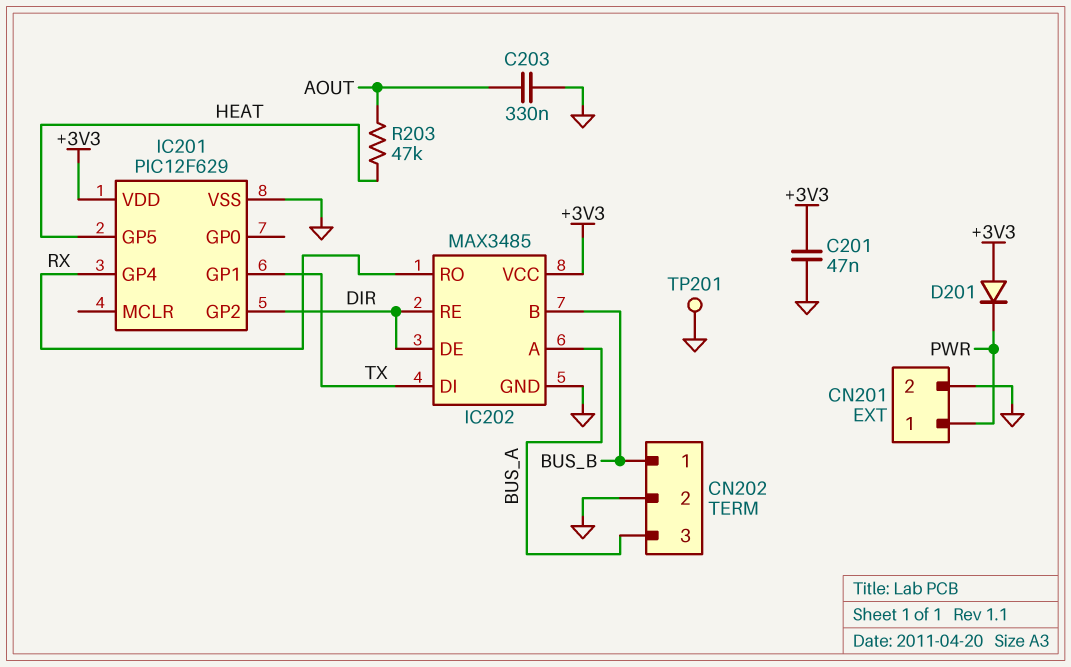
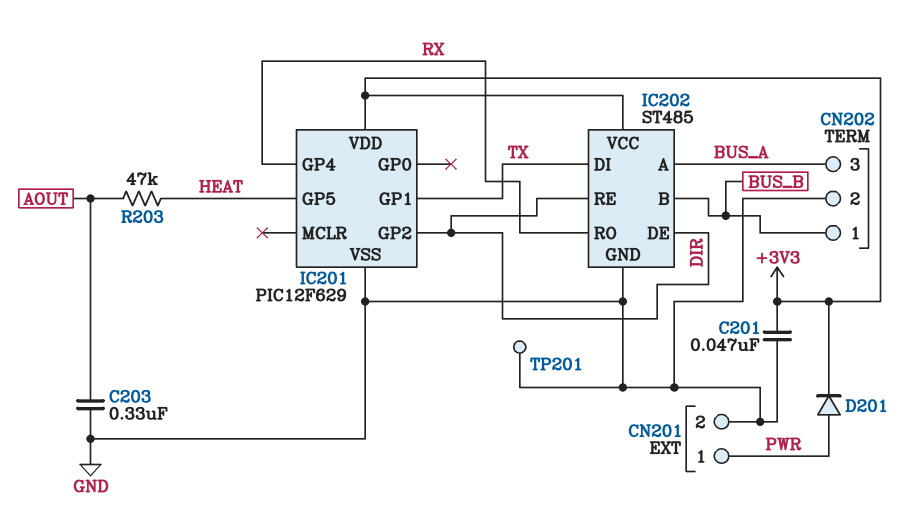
D201: diode (A +3V3, K PWR) -> diode (A PWR, K +3V3)
IC202: MAX3485 -> ST485

